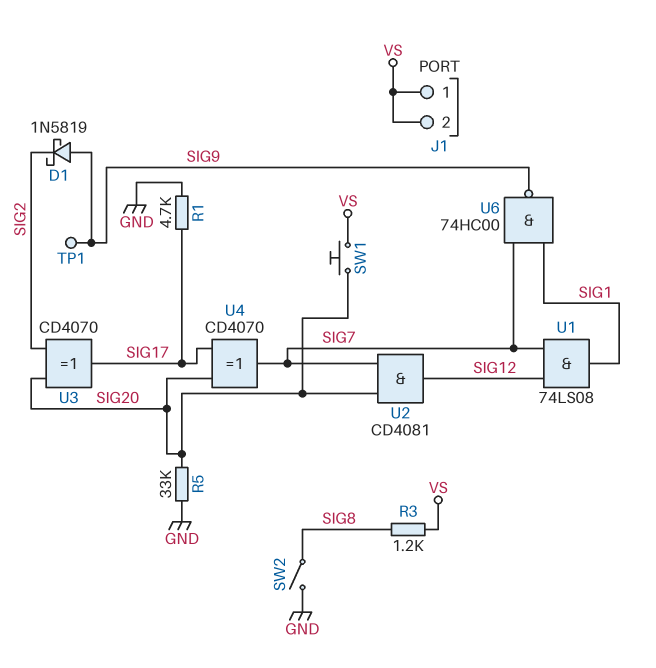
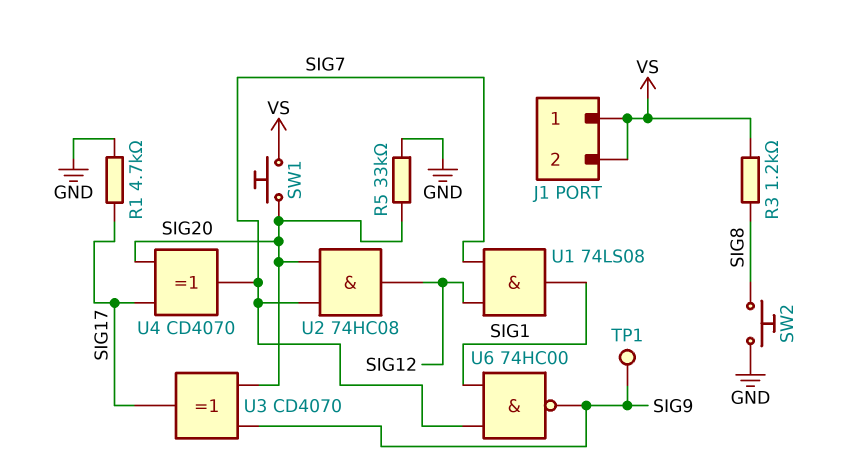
D1: schottky 1N5819 (A SIG9, K SIG2) -> none
SW2: switch (GND, SIG8) -> button (GND, SIG8)
U2: AND CD4081 (in SIG7, in SIG20, out SIG12) -> AND 74HC08 (in SIG7, in SIG20, out SIG12)
U3: XOR CD4070 (in SIG2, in SIG20, out SIG17) -> XOR CD4070 (in SIG9, in SIG20, out SIG17)

